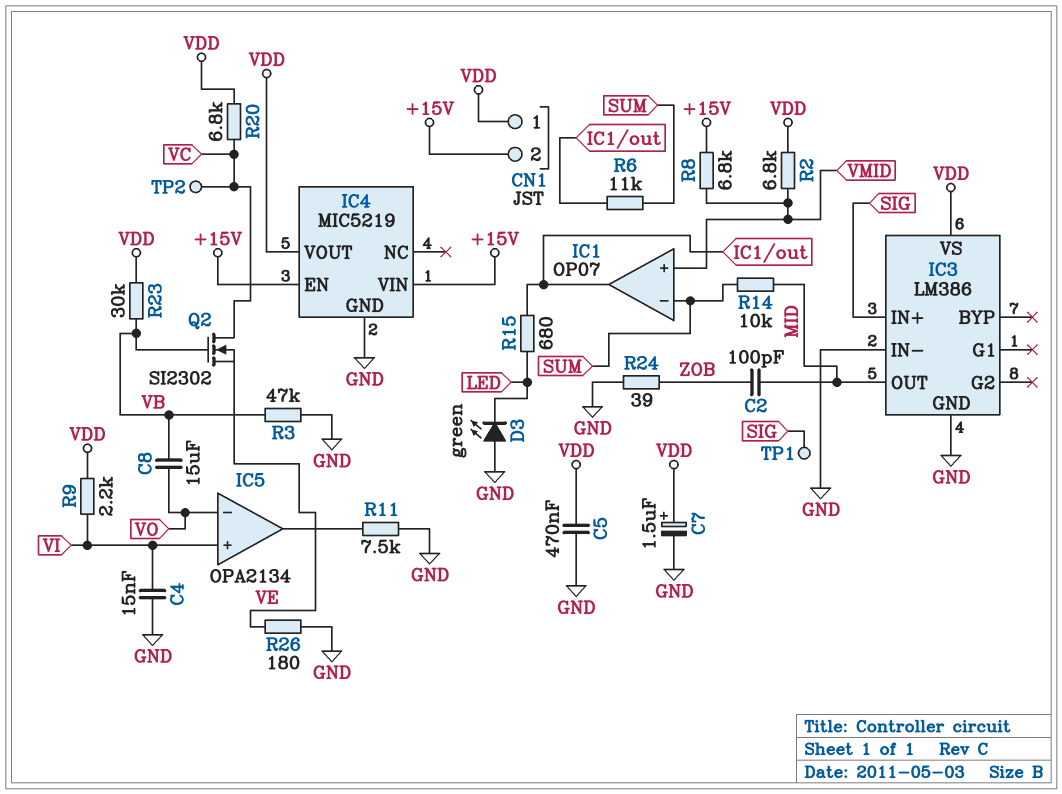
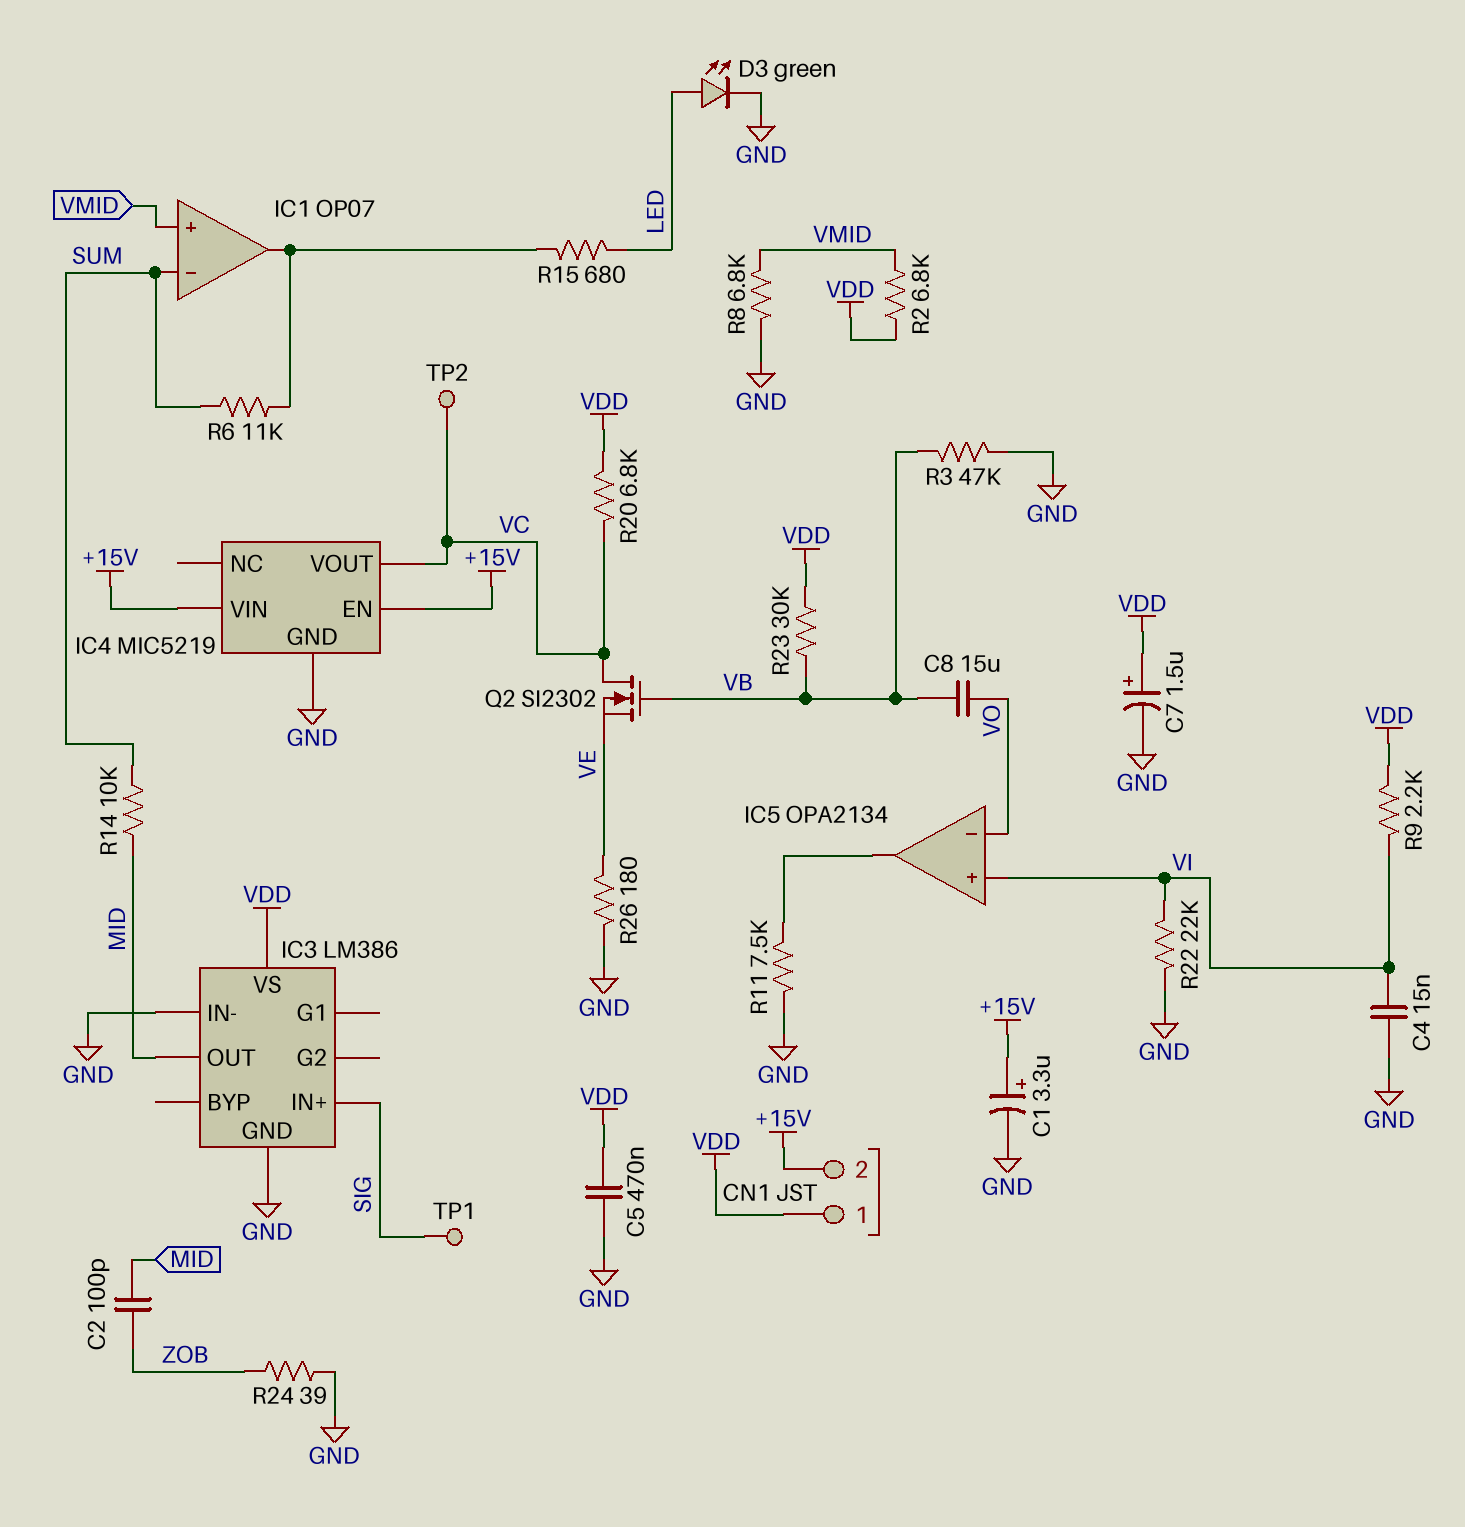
C1: none -> 3.3uF (plus +15V, minus GND)
D3: LED green (A GND, K LED) -> LED green (A LED, K GND)
IC4 pin VOUT: VDD -> VC
R8: 6.8k (+15V, VMID) -> 6.8k (GND, VMID)
R22: none -> 22k (GND, VI)

